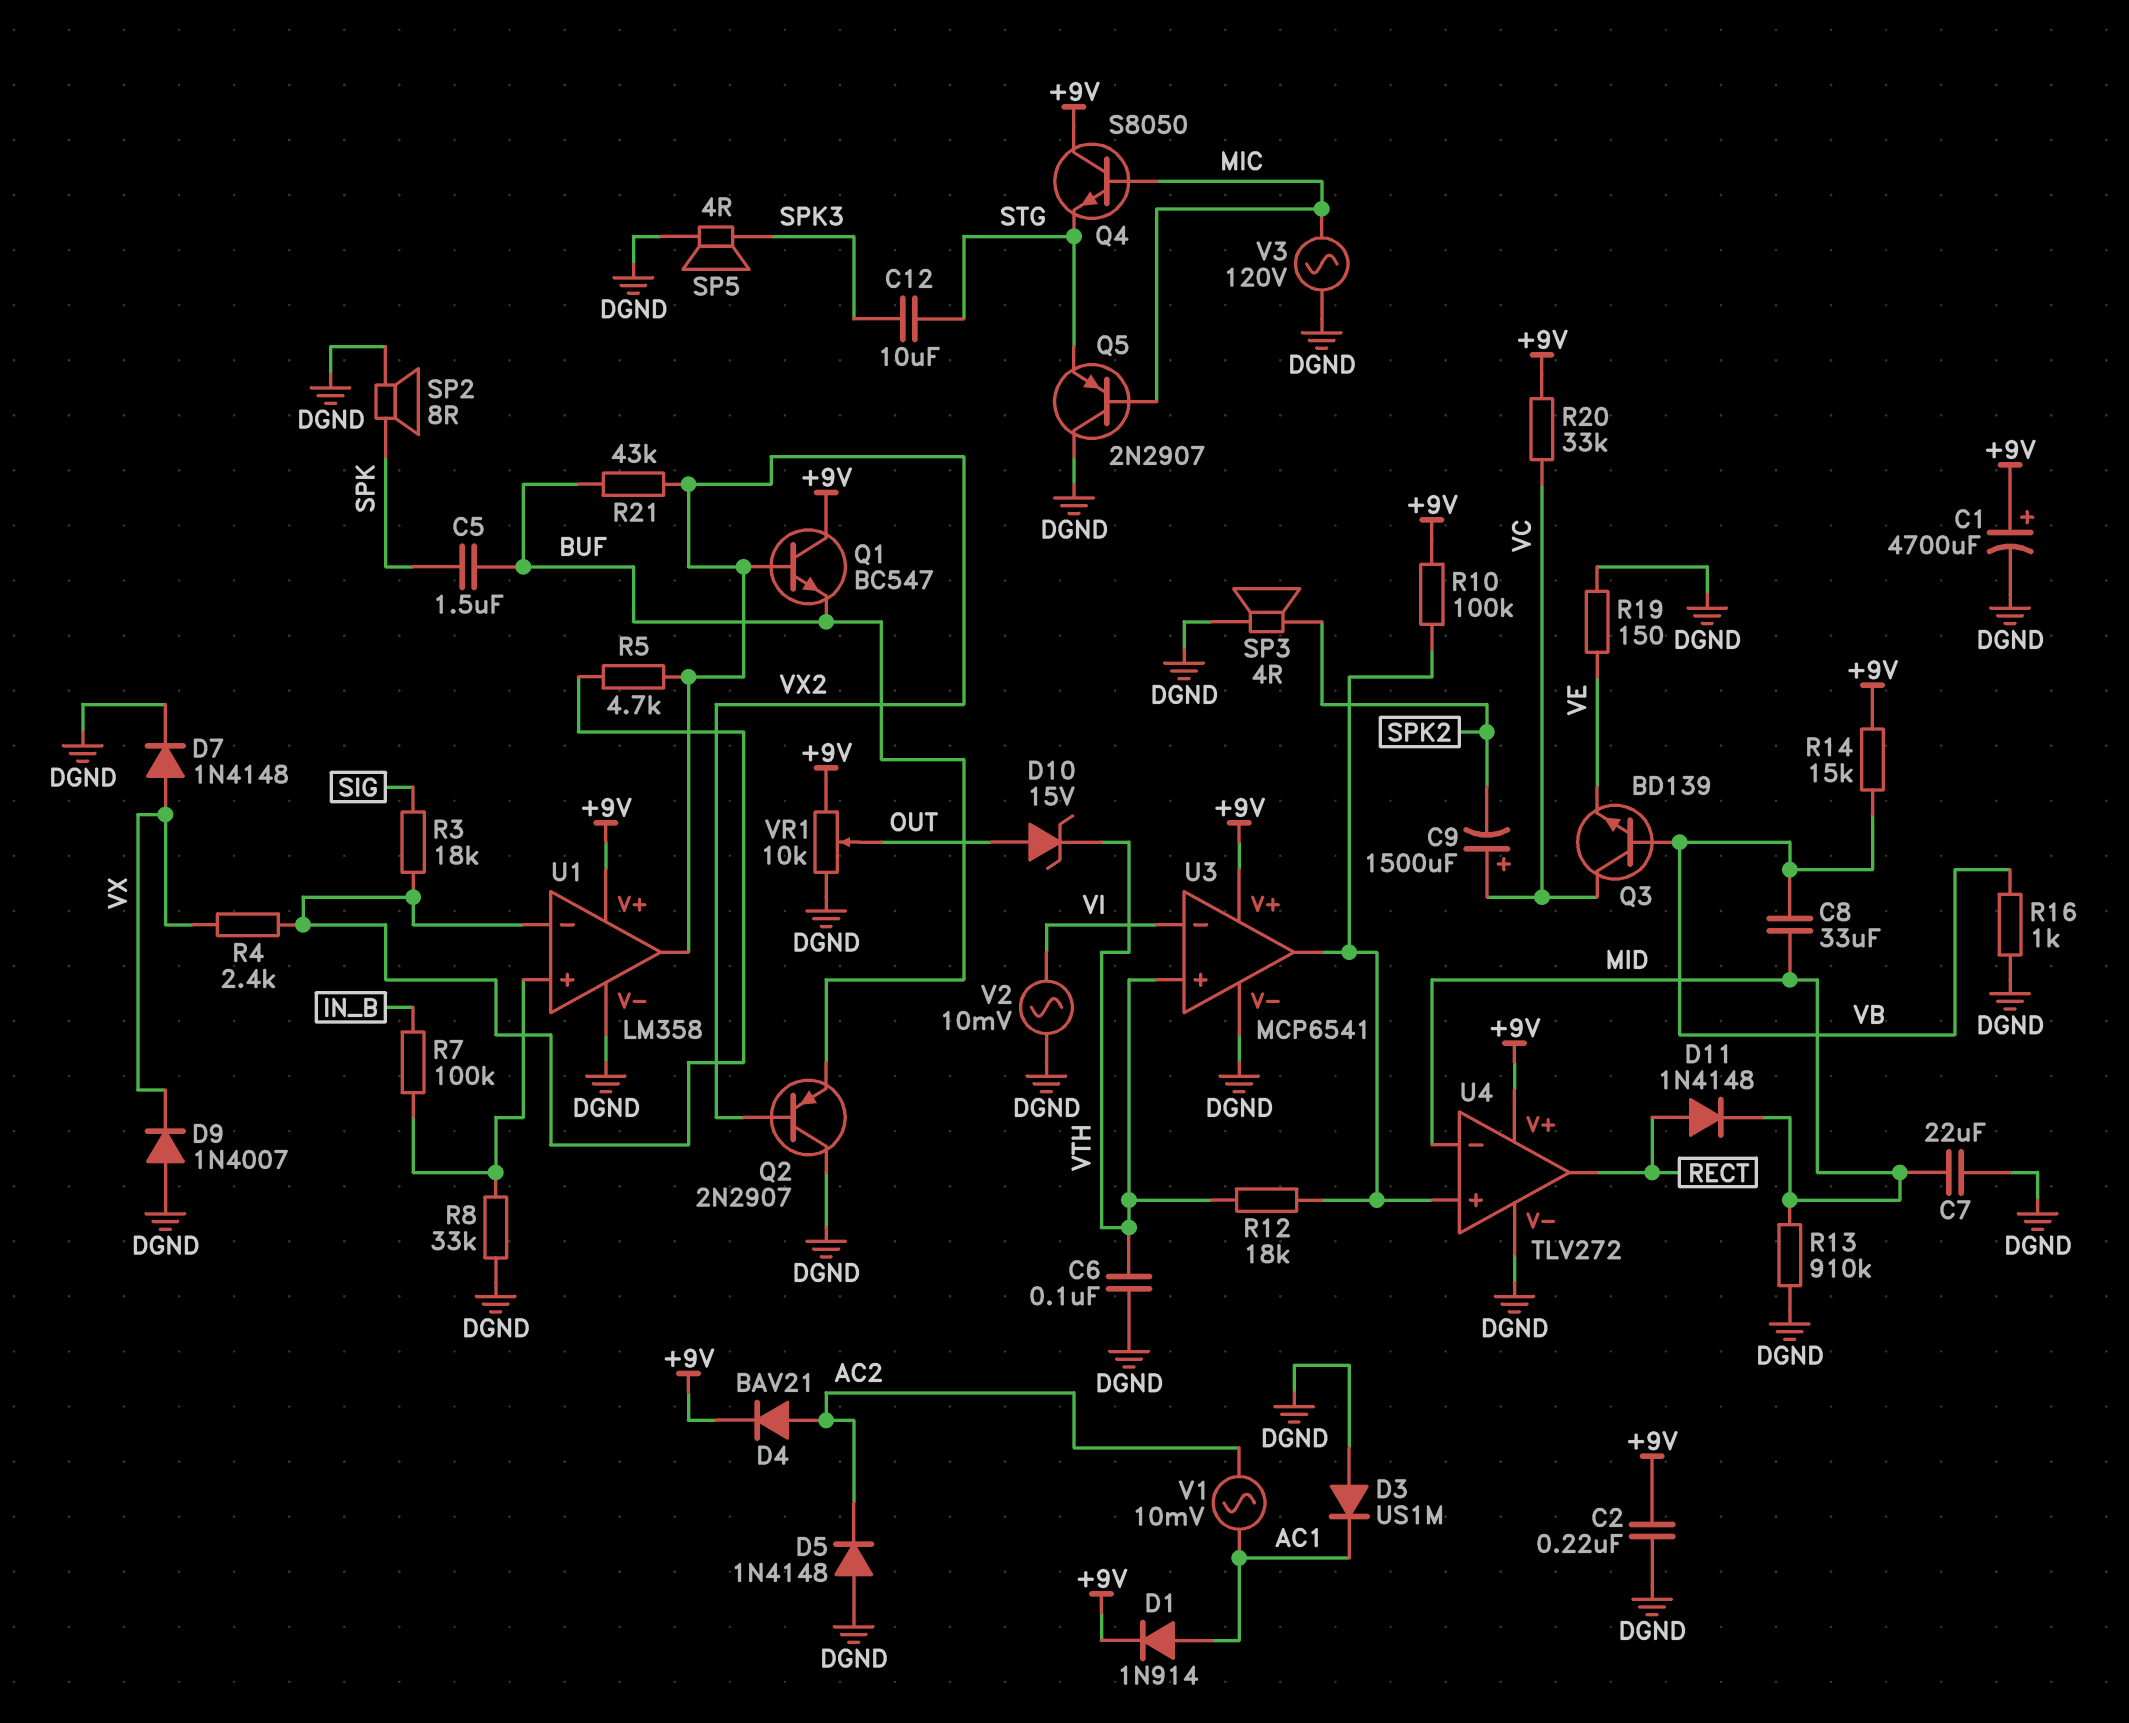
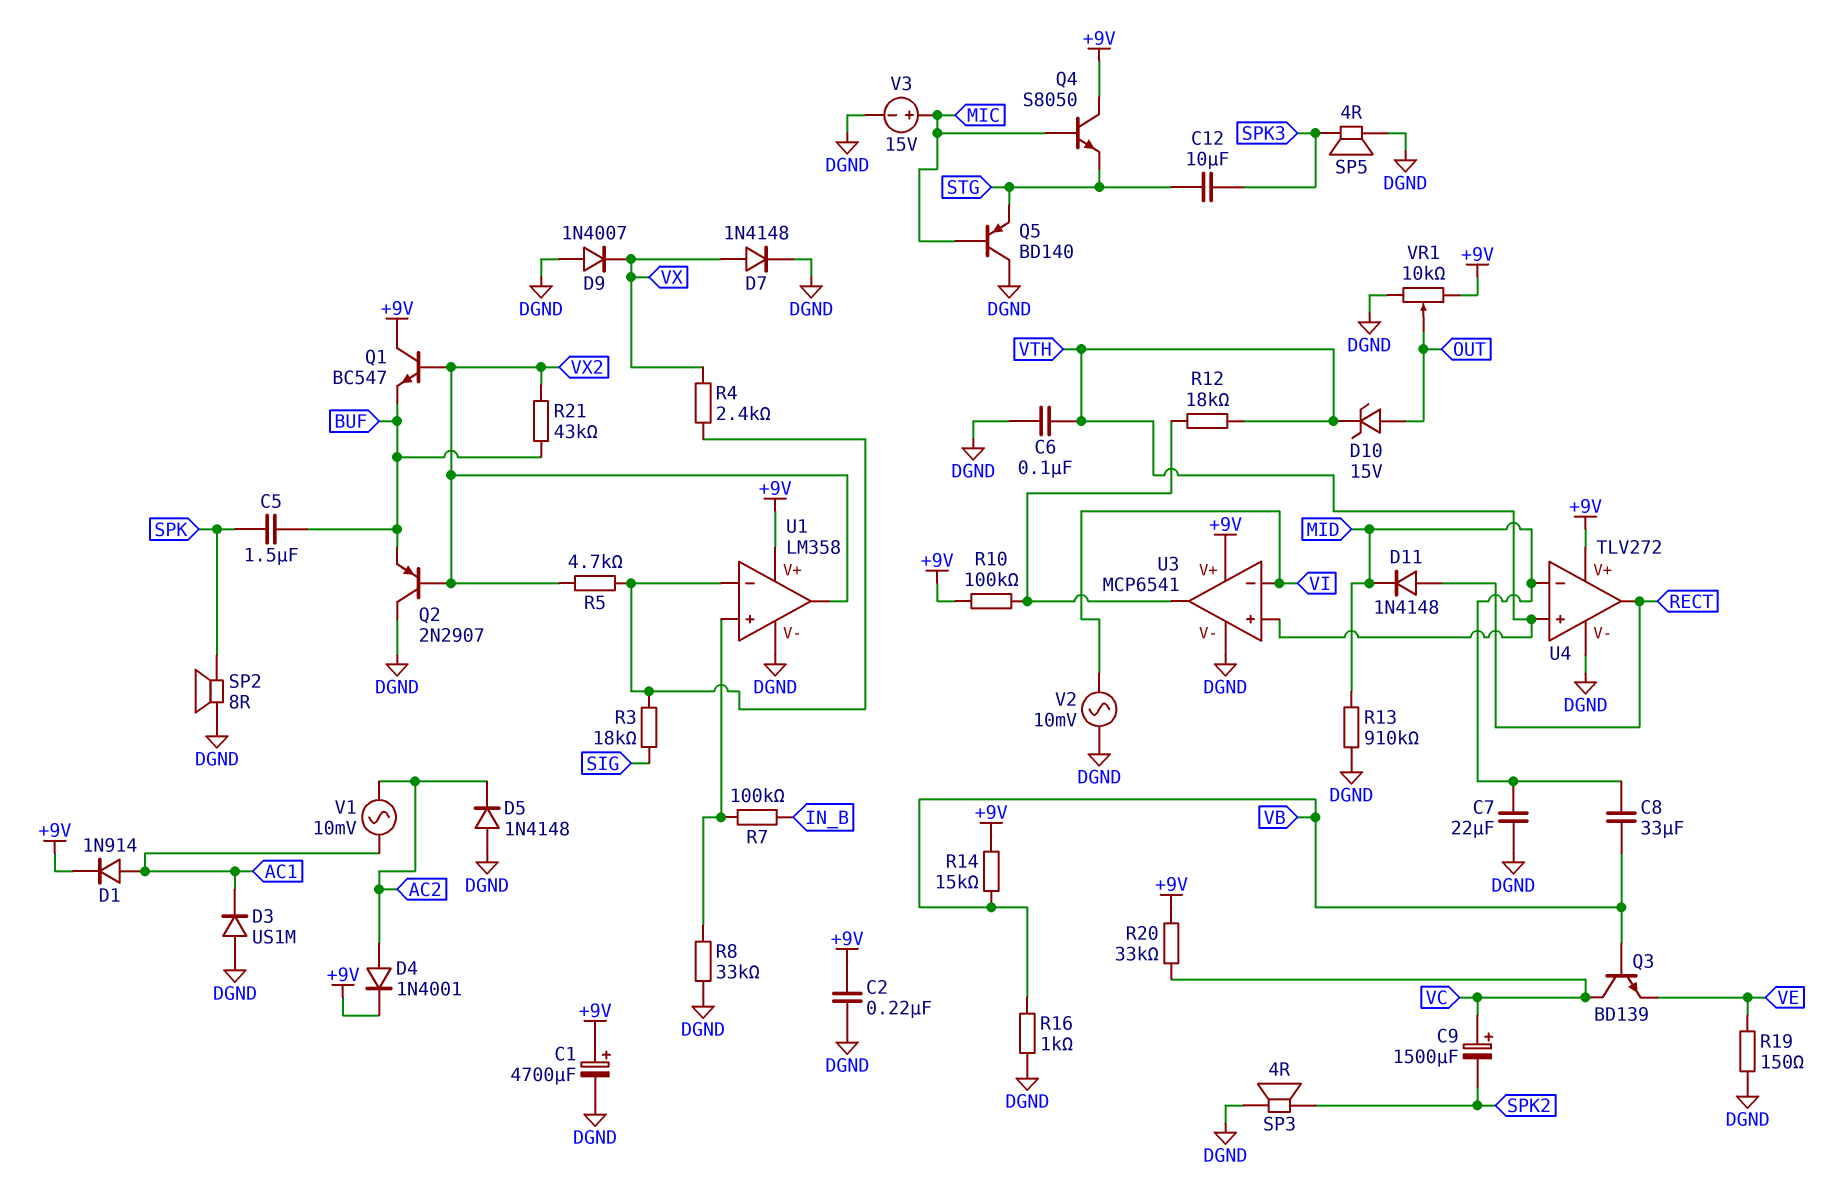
D4: diode BAV21 (A AC2, K +9V) -> diode 1N4001 (A AC2, K +9V)
Q5: PNP 2N2907 (B MIC, C DGND, E STG) -> PNP BD140 (B MIC, C DGND, E STG)
U4 pin in+: U3/out -> VTH
V3: AC 120V (DGND, MIC) -> 15V (plus MIC, minus DGND)

